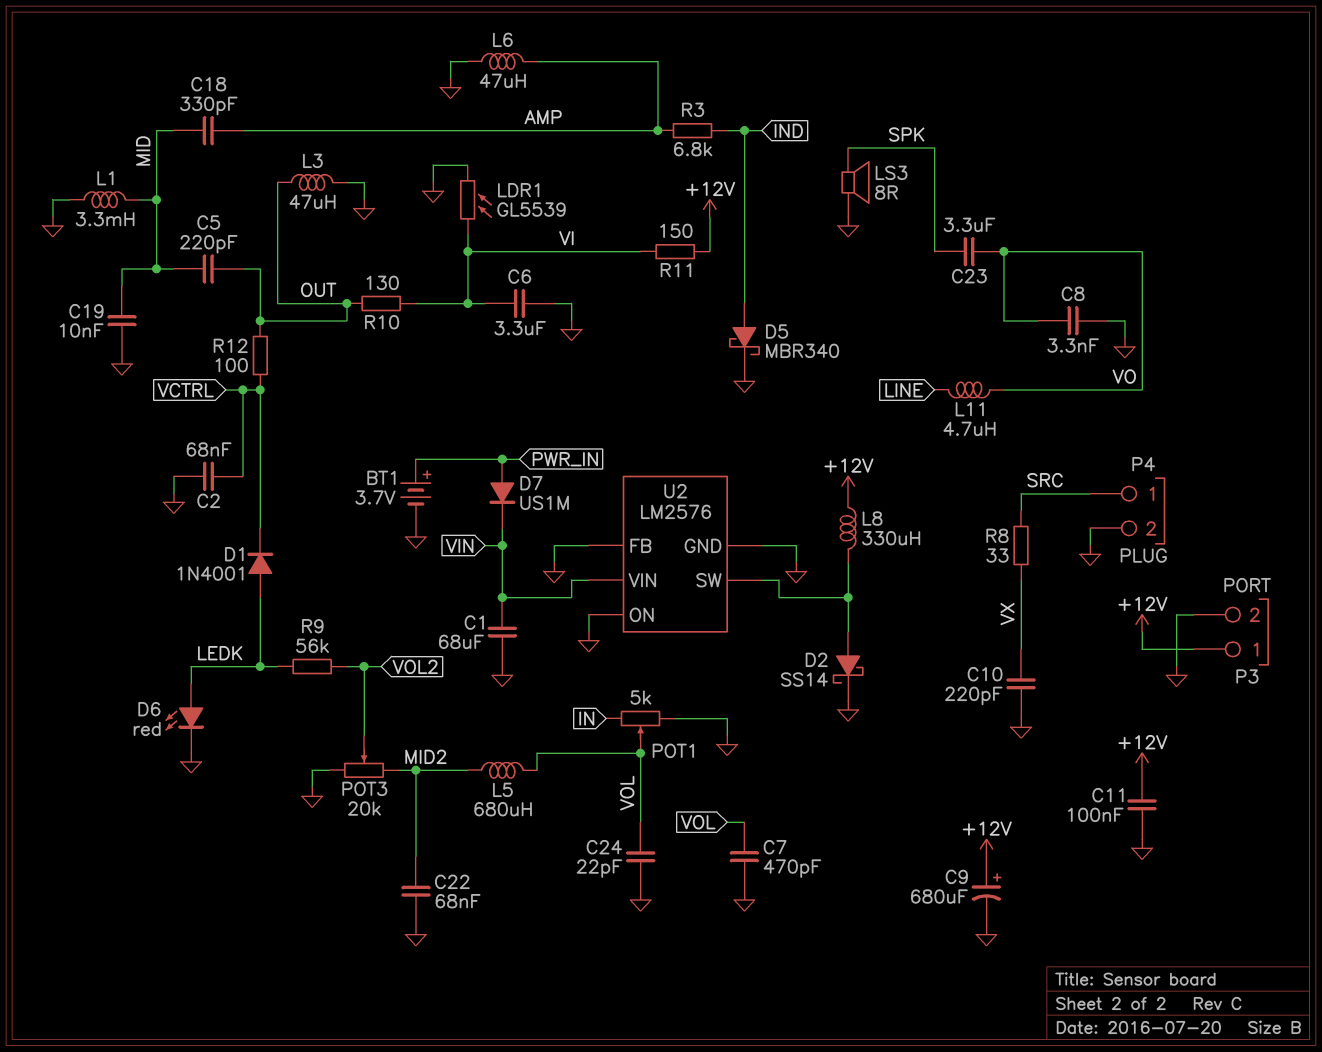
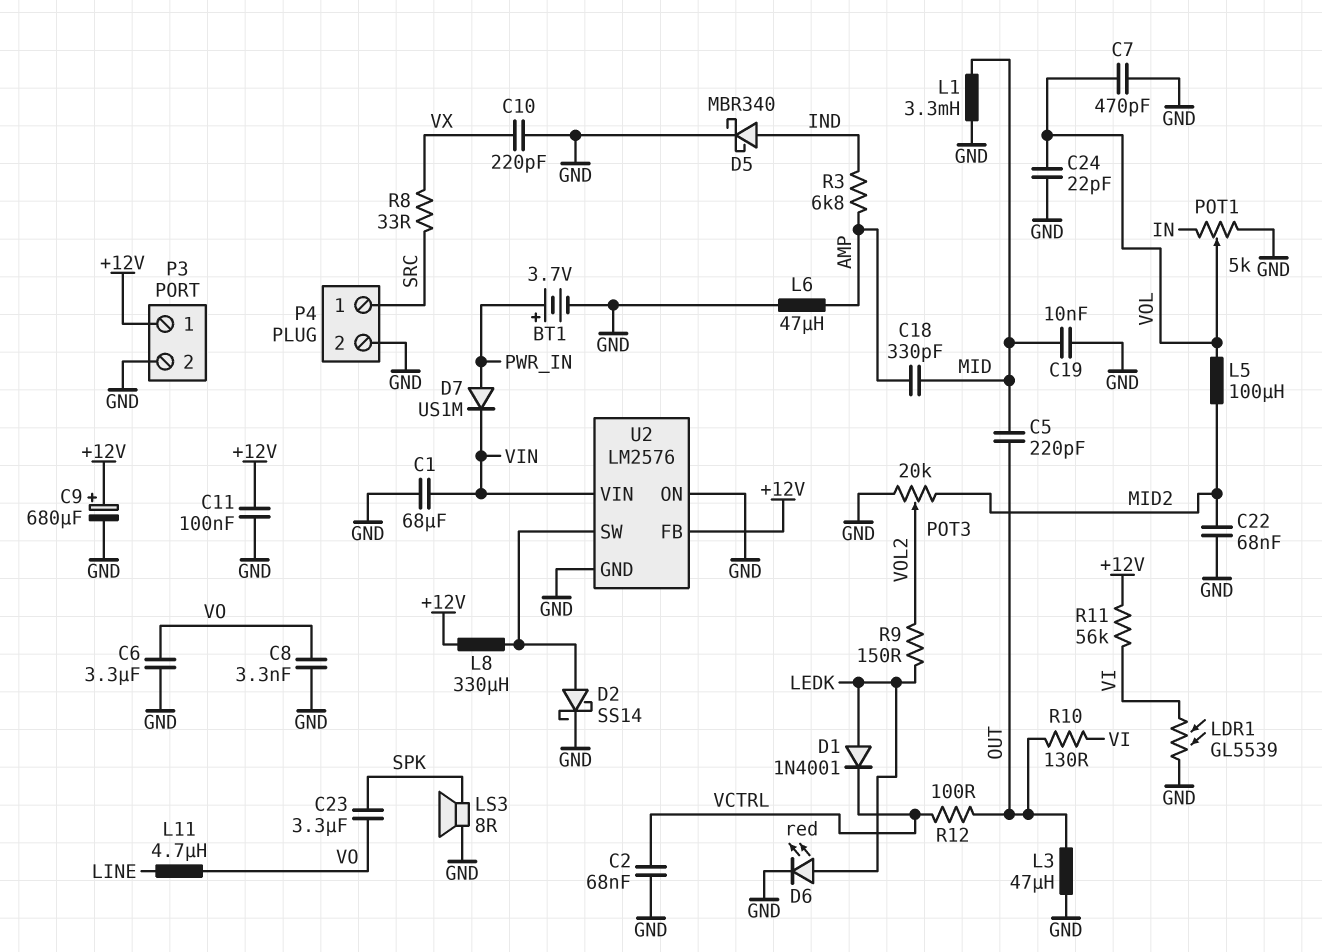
C6: 3.3uF (GND, VI) -> 3.3uF (GND, VO)
L5: 680uH (MID2, VOL) -> 100uH (MID2, VOL)
R9: 56k (LEDK, VOL2) -> 150 (LEDK, VOL2)
R11: 150 (+12V, VI) -> 56k (+12V, VI)
U2 pin FB: GND -> +12V

